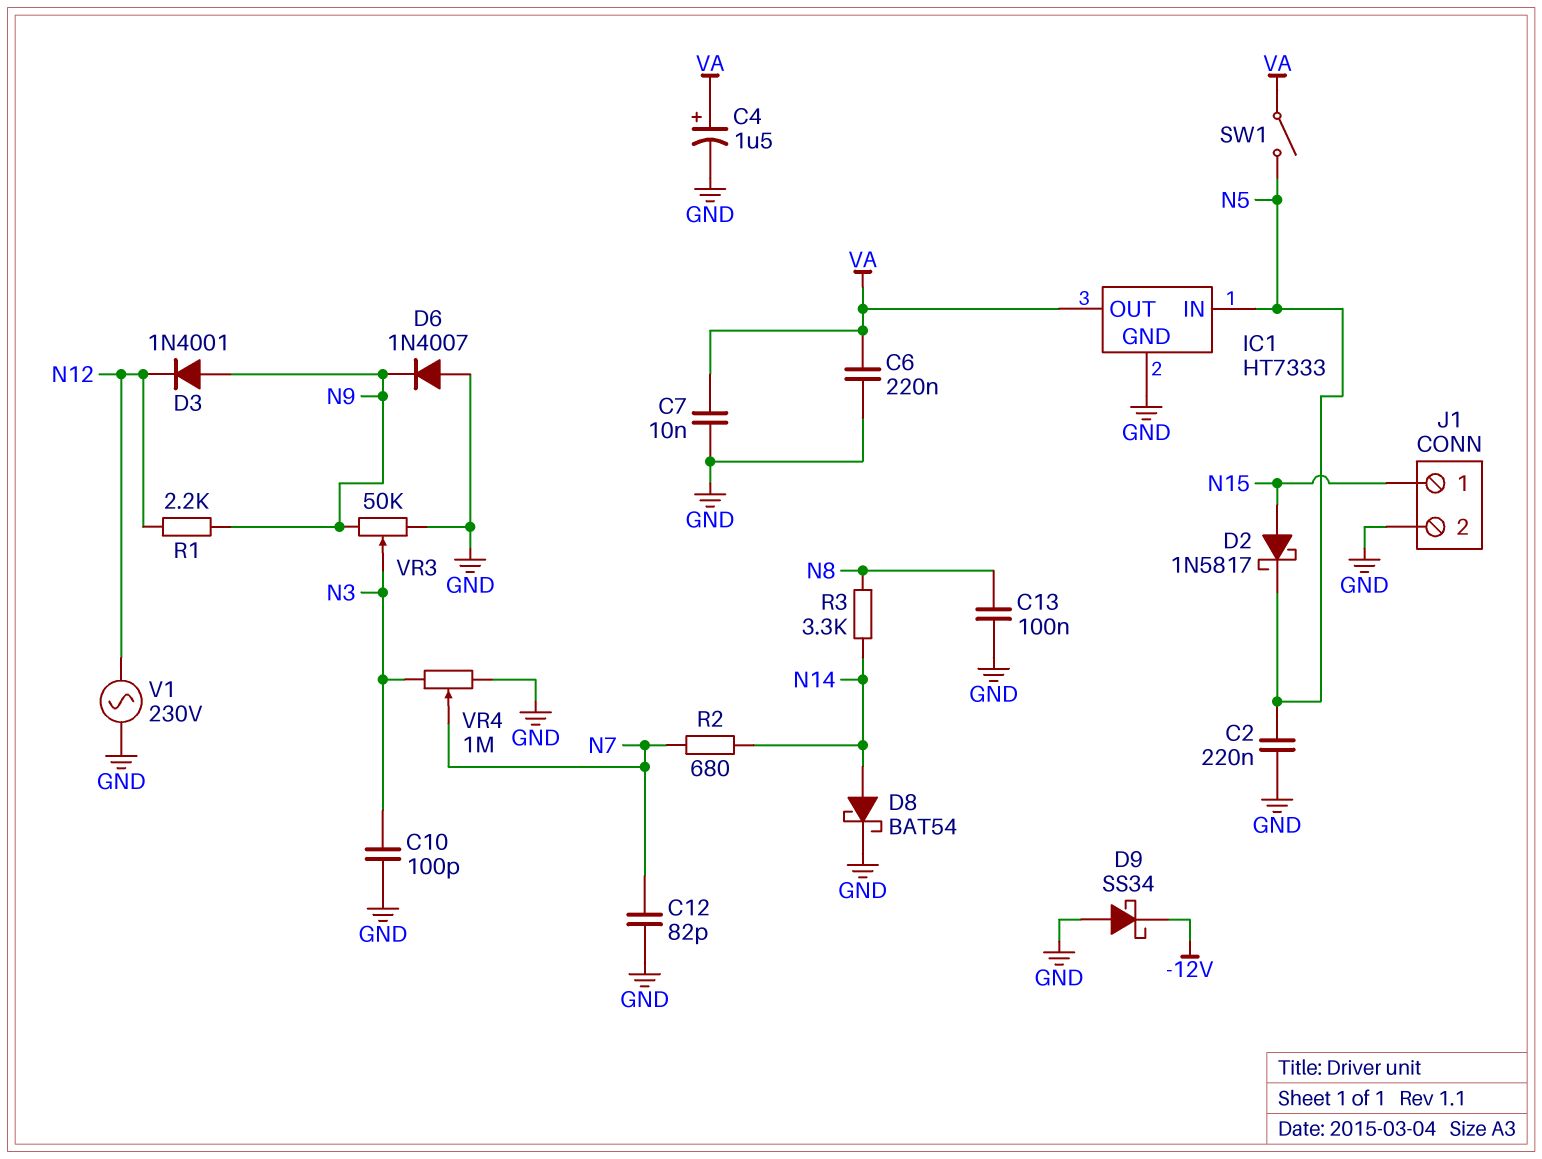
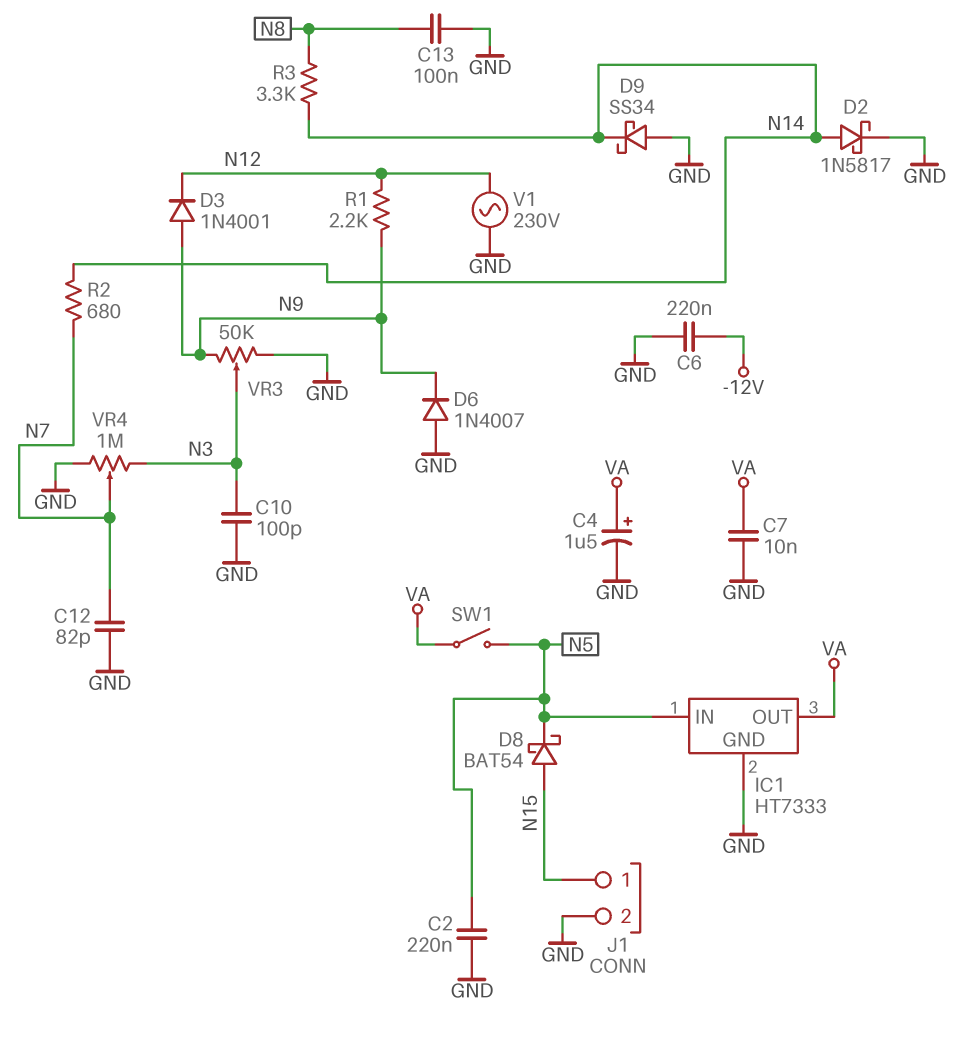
C6: 220nF (GND, VA) -> 220nF (-12V, GND)
D2: schottky 1N5817 (A N15, K N5) -> schottky 1N5817 (A N14, K GND)
D8: schottky BAT54 (A N14, K GND) -> schottky BAT54 (A N15, K N5)
D9: schottky SS34 (A GND, K -12V) -> schottky SS34 (A GND, K N14)

